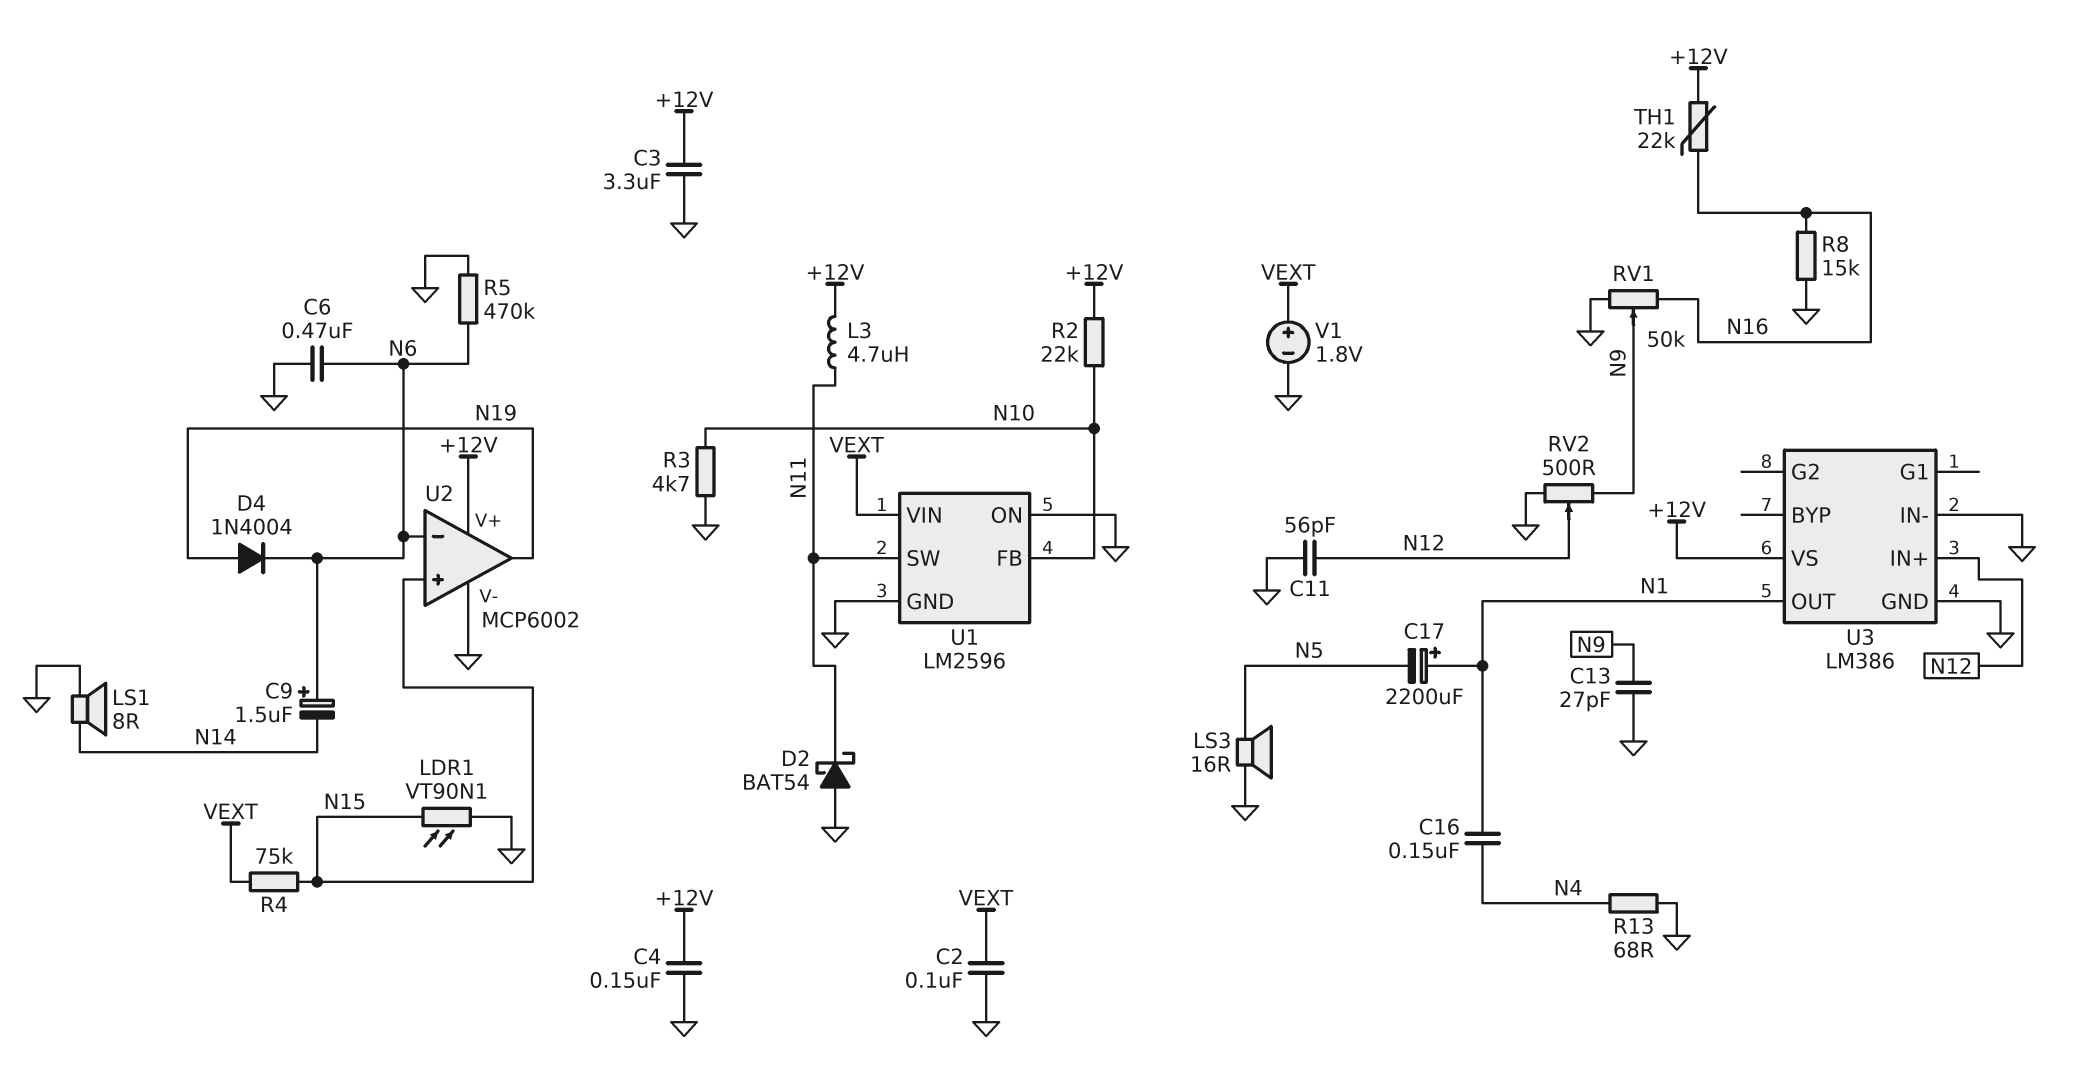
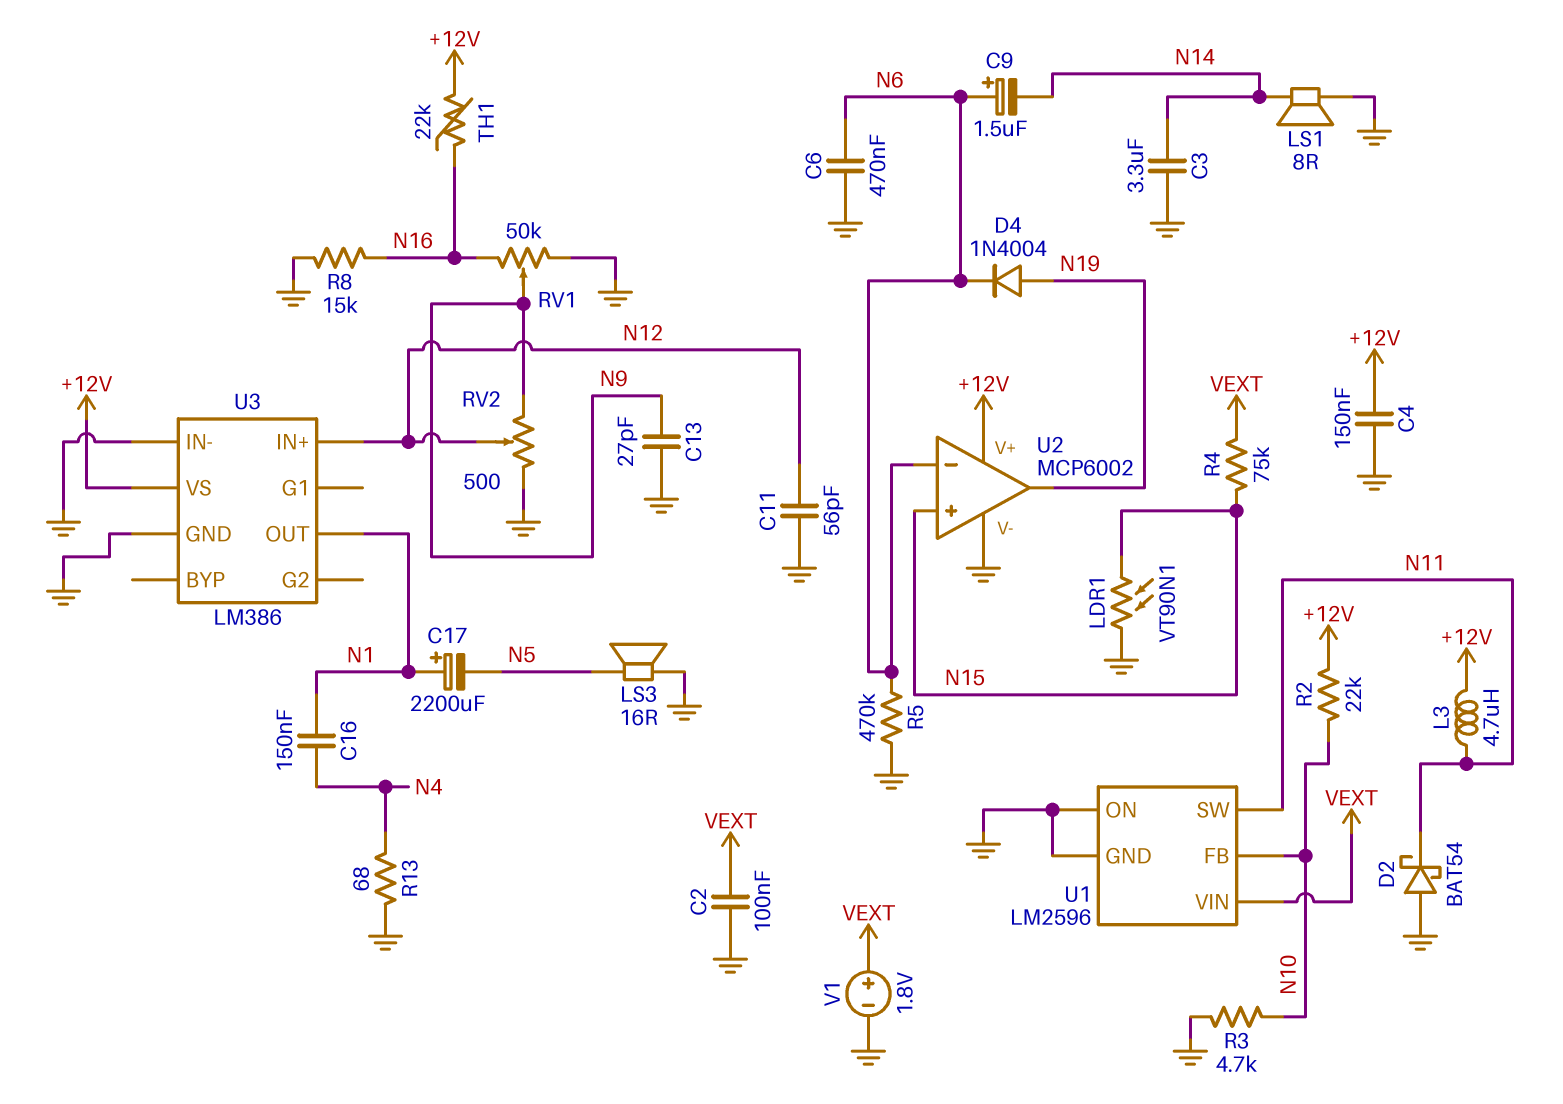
C3: 3.3uF (+12V, GND) -> 3.3uF (GND, N14)

